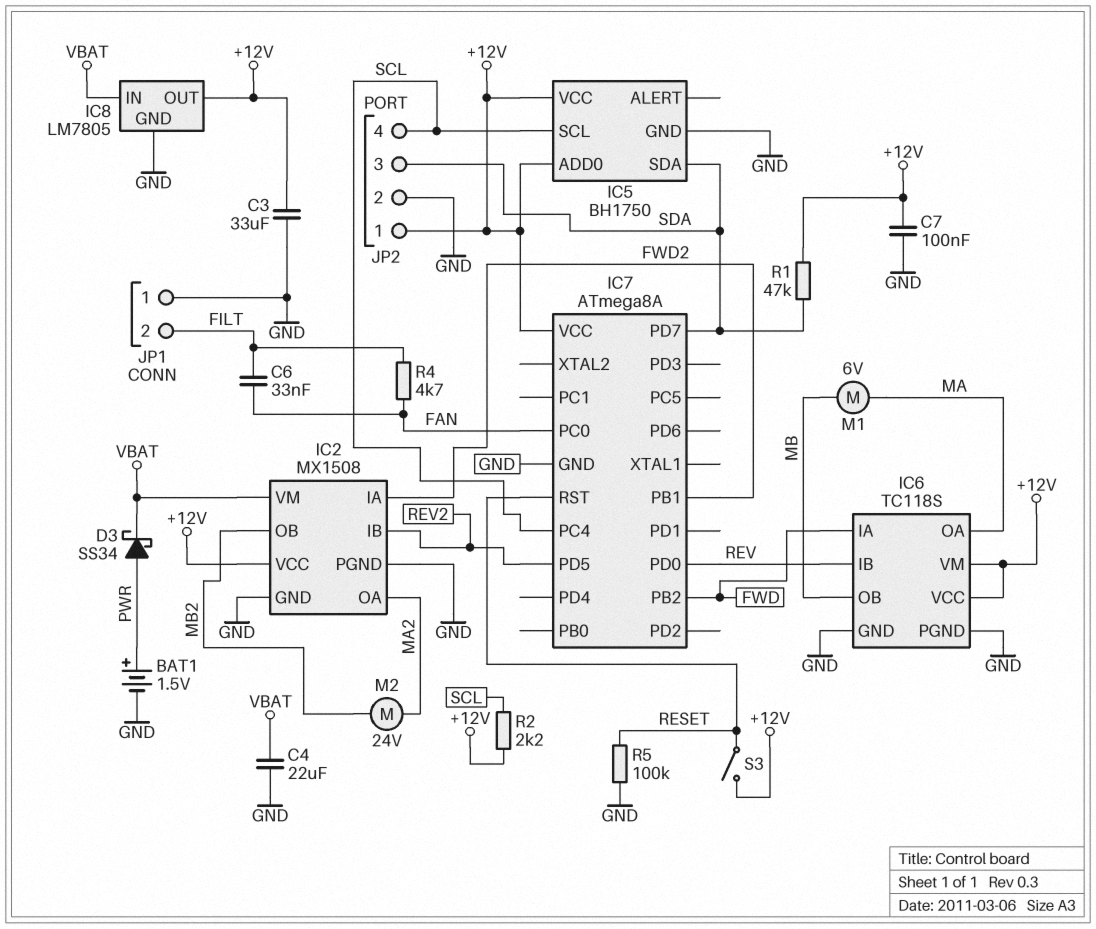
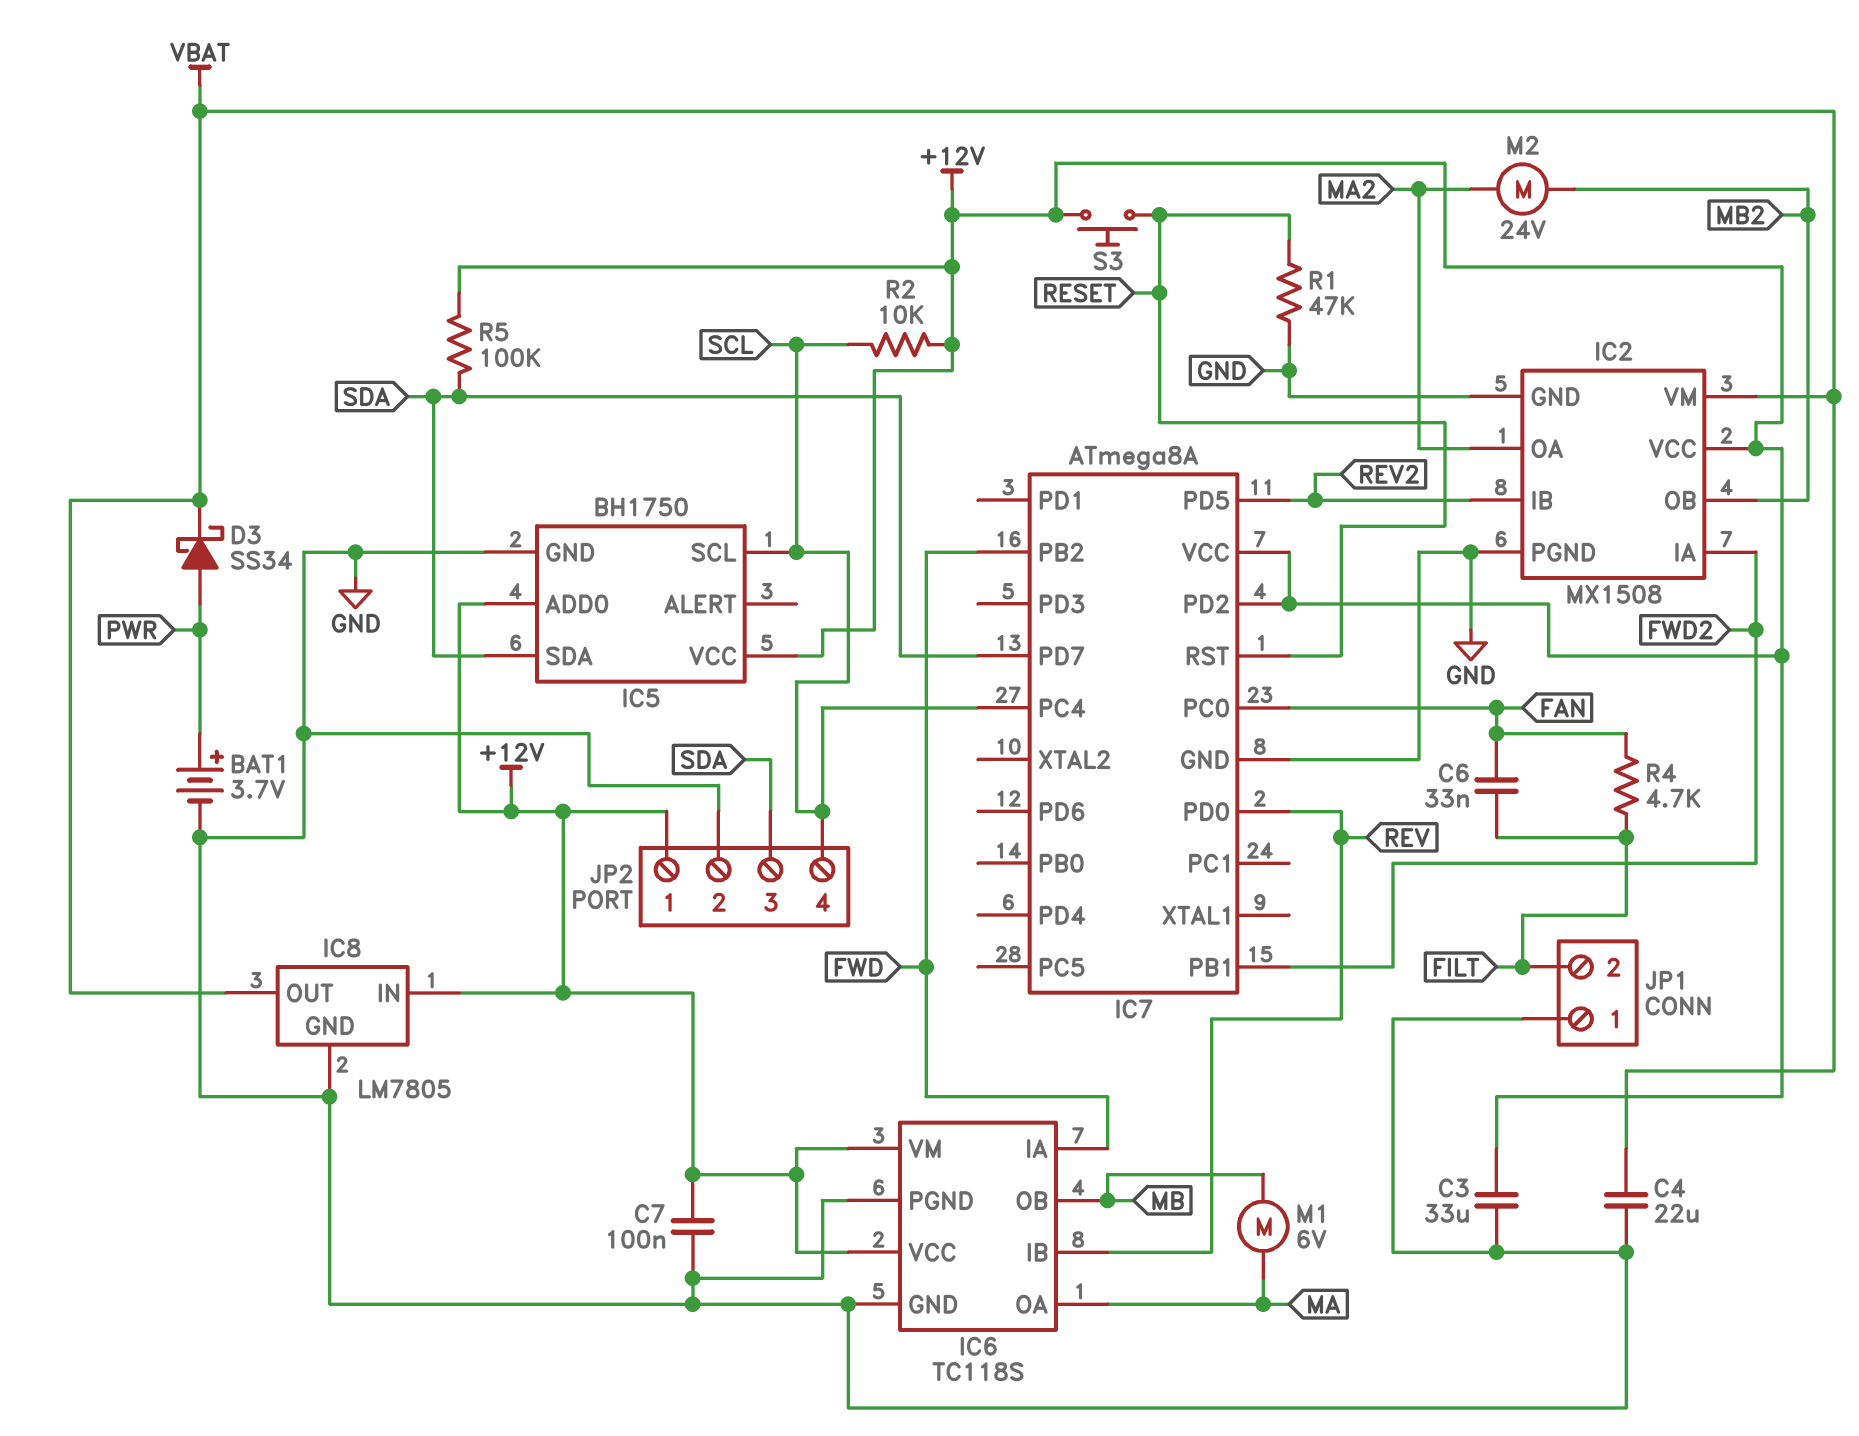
BAT1: 1.5V (plus PWR, minus GND) -> 3.7V (plus PWR, minus GND)
IC7 pin PD2: none -> +12V
IC8 pin IN: VBAT -> +12V
IC8 pin OUT: +12V -> VBAT
R1: 47k (+12V, SDA) -> 47k (GND, RESET)
R2: 2.2k (+12V, SCL) -> 10k (+12V, SCL)
R5: 100k (GND, RESET) -> 100k (+12V, SDA)
S3: switch (+12V, RESET) -> button (+12V, RESET)

